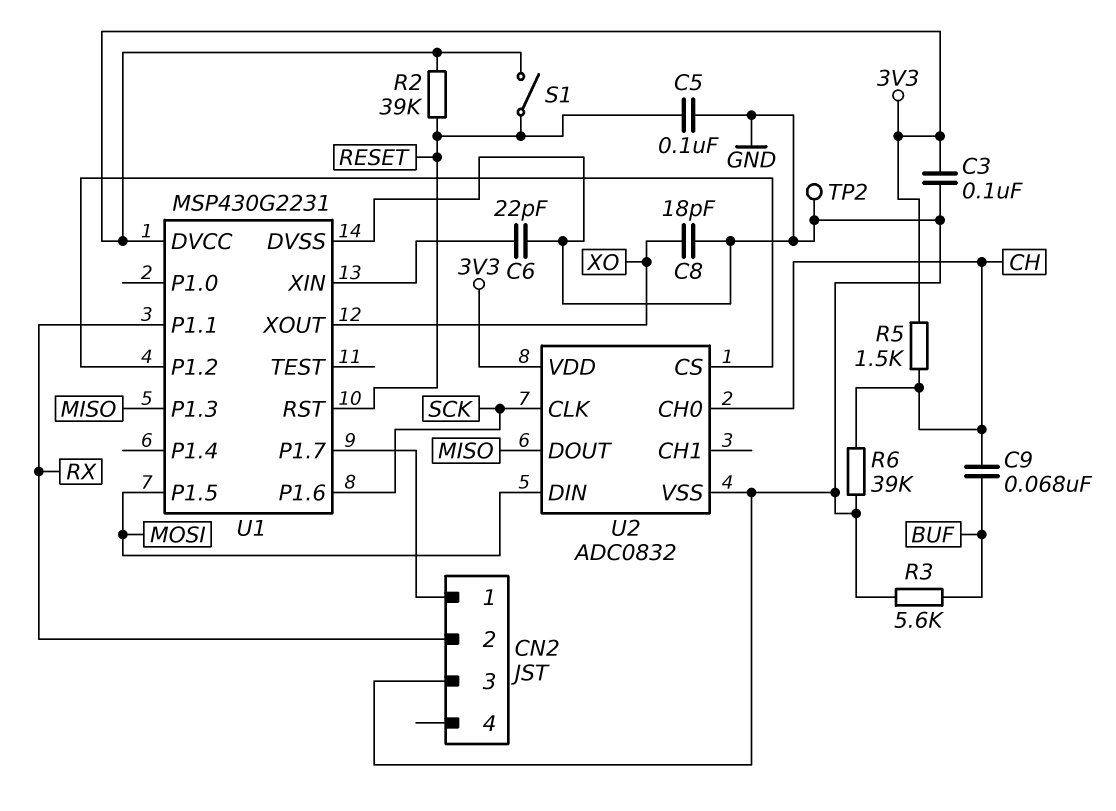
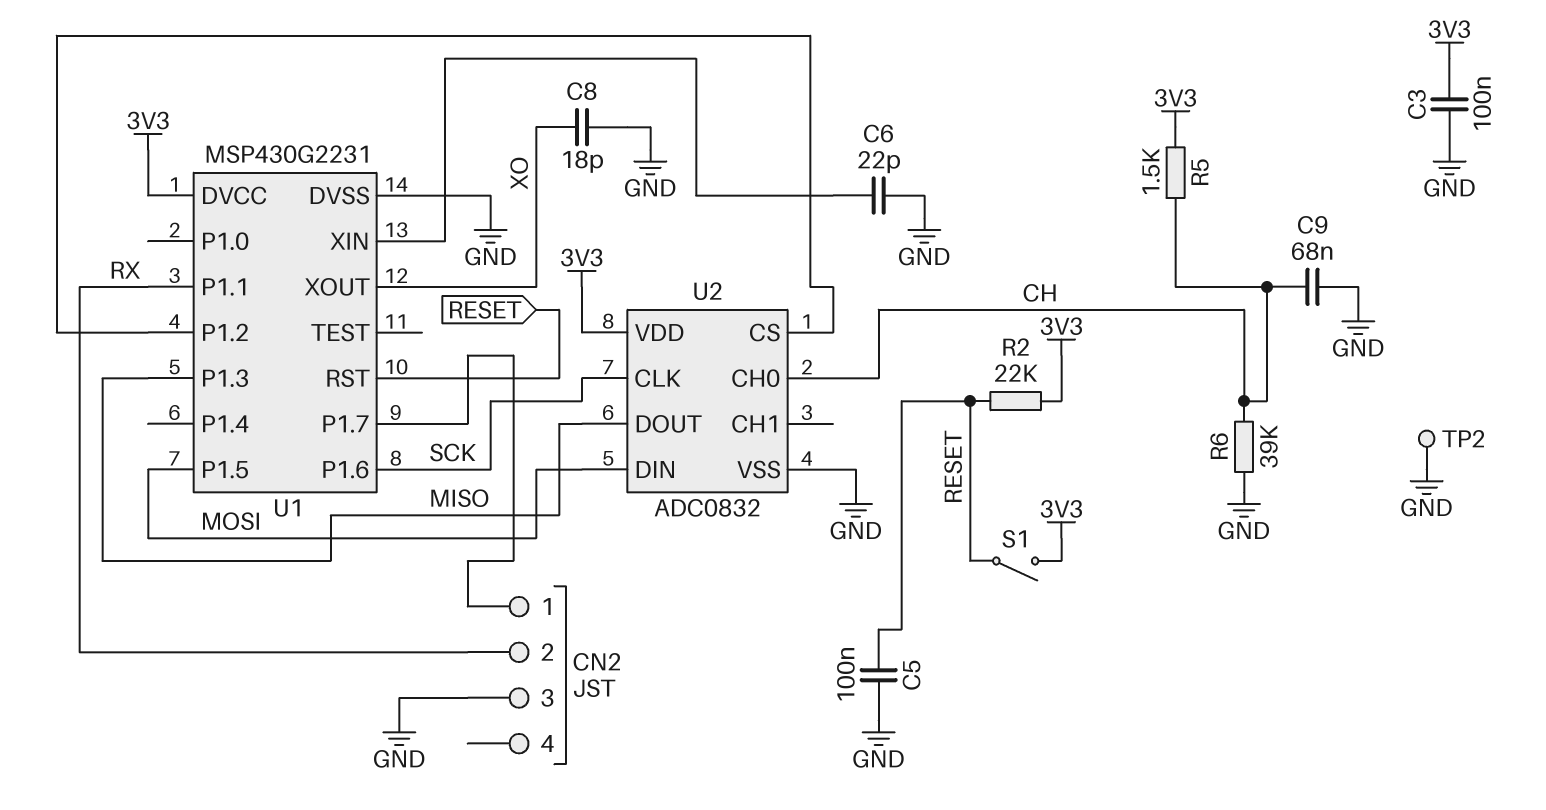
C9: 68nF (BUF, CH) -> 68nF (CH, GND)
R2: 39k (3V3, RESET) -> 22k (3V3, RESET)
R3: 5.6k (BUF, GND) -> none

